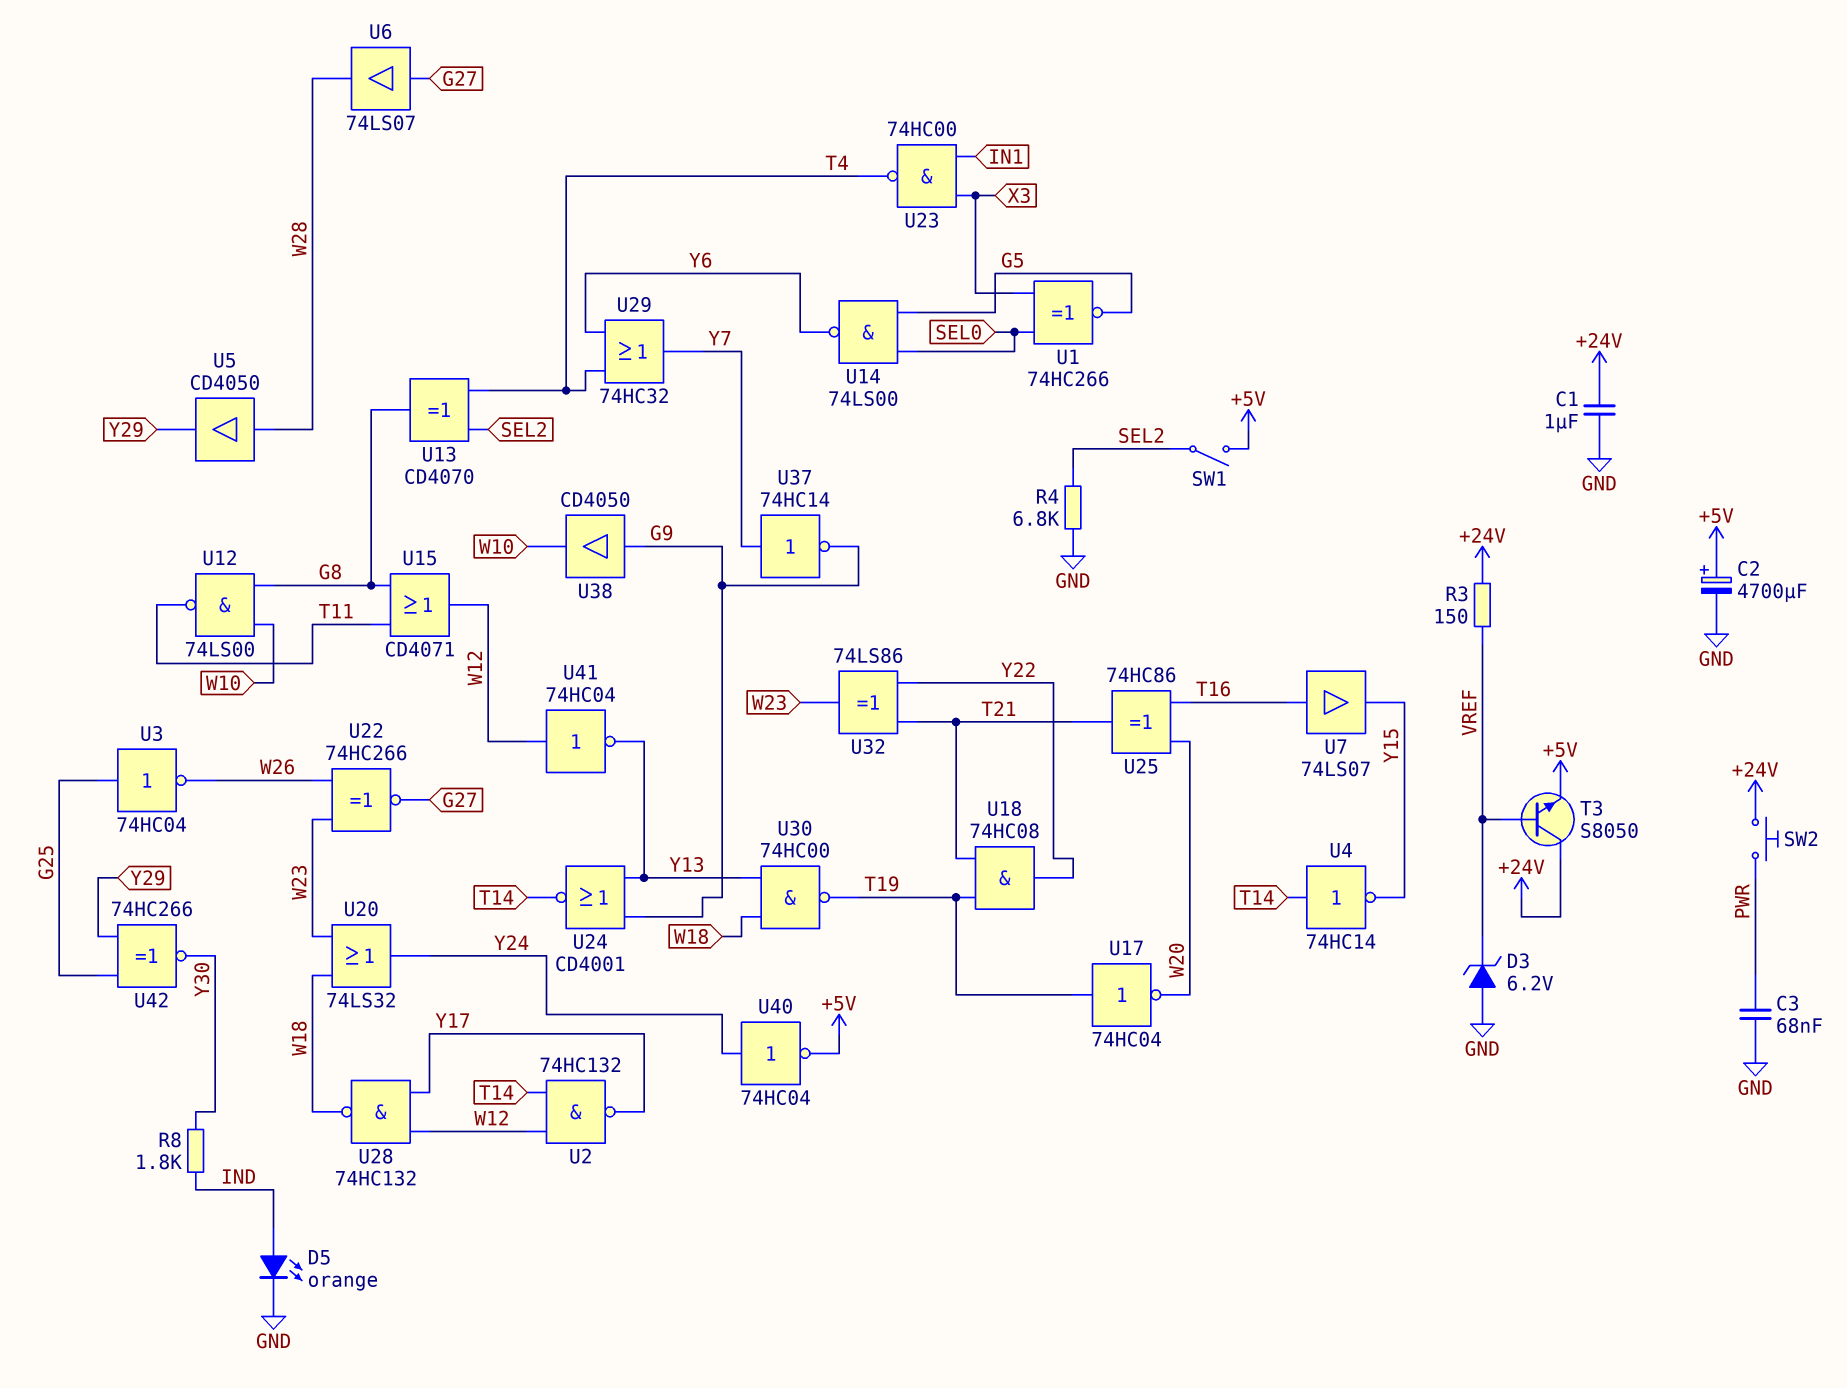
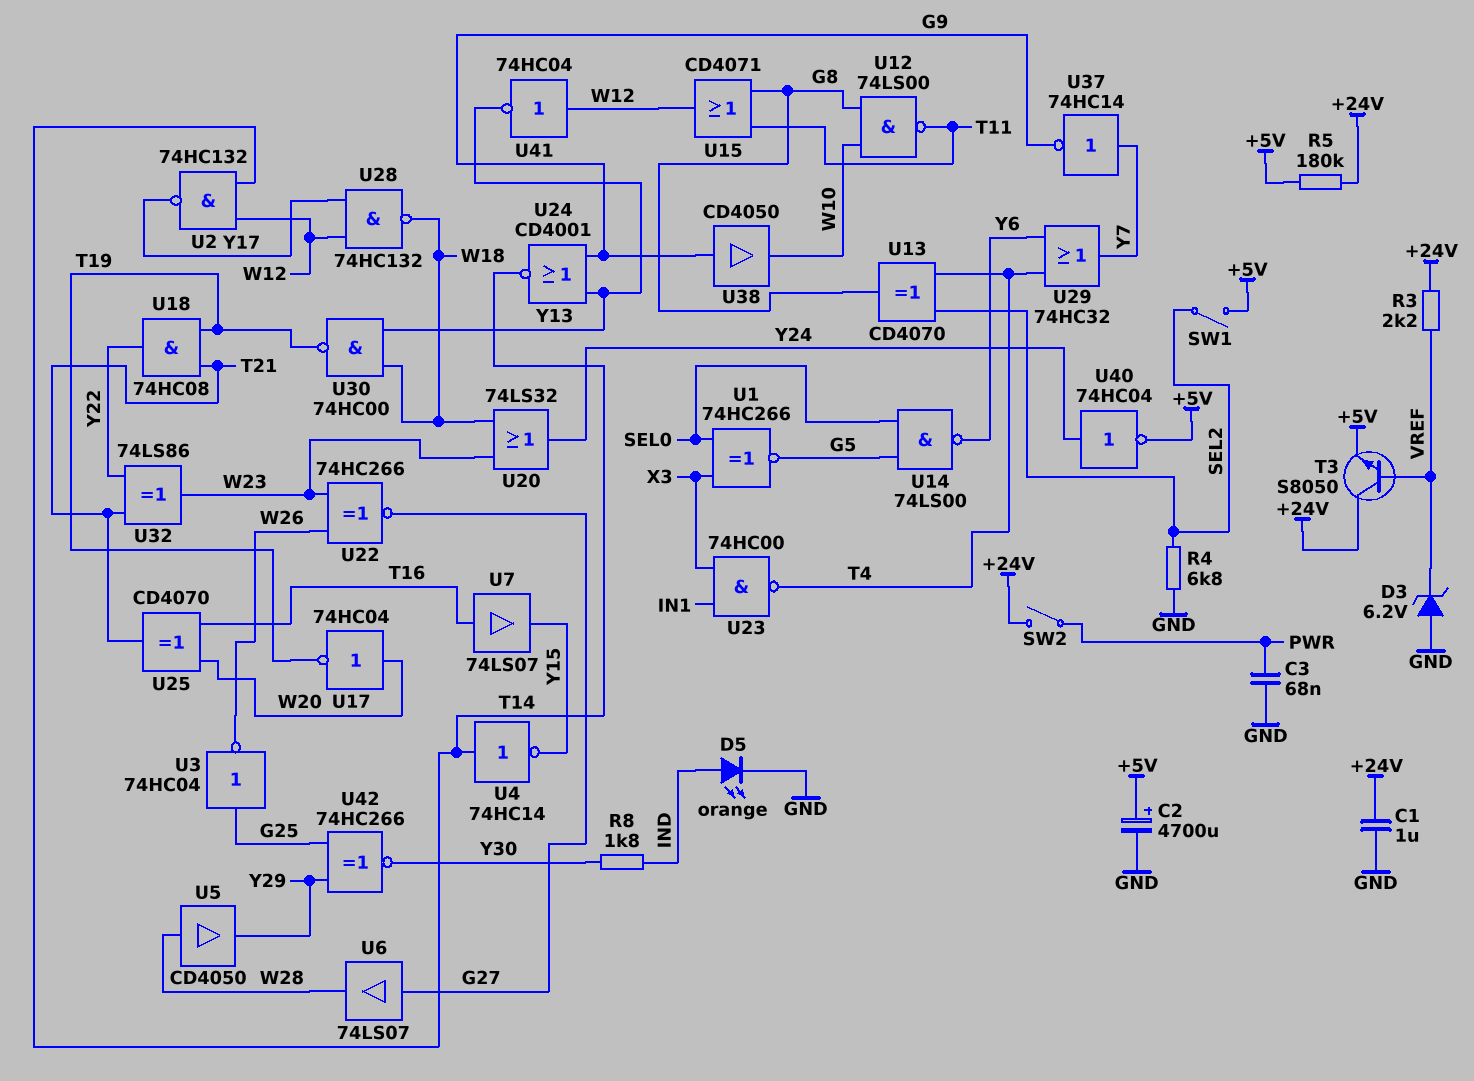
R3: 150 (+24V, VREF) -> 2.2k (+24V, VREF)
R5: none -> 180k (+5V, +24V)
SW2: button (+24V, PWR) -> switch (+24V, PWR)
U17: NOT 74HC04 (in T19, out W20) -> NOT 74HC04 (in W20, out T19)
U25: XOR 74HC86 (in T16, in W20, out T21) -> XOR CD4070 (in T16, in W20, out T21)

